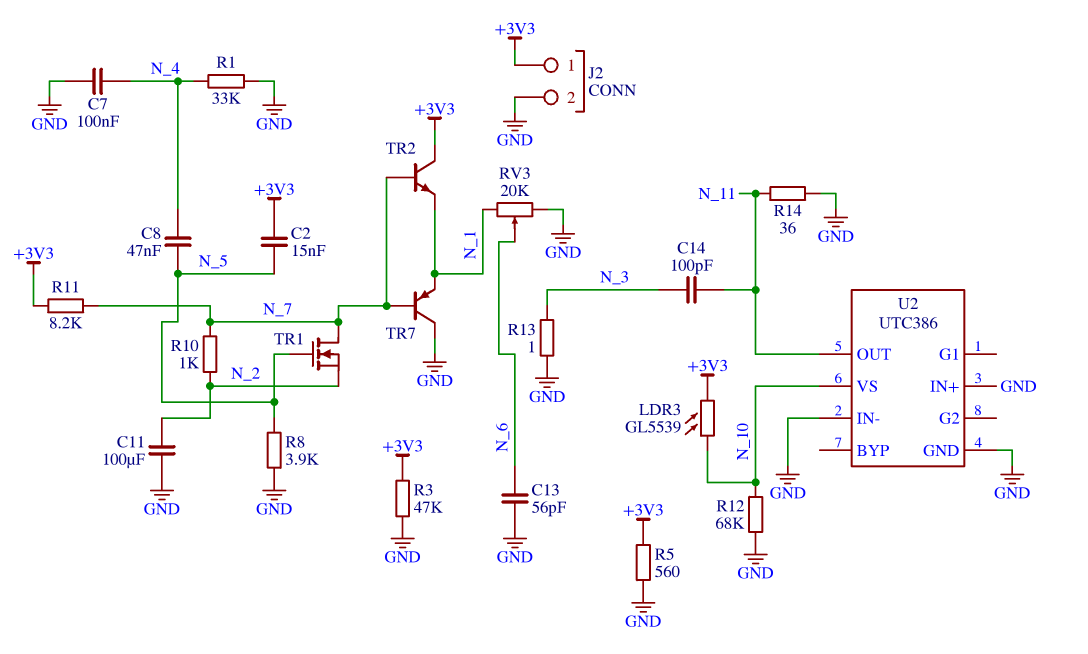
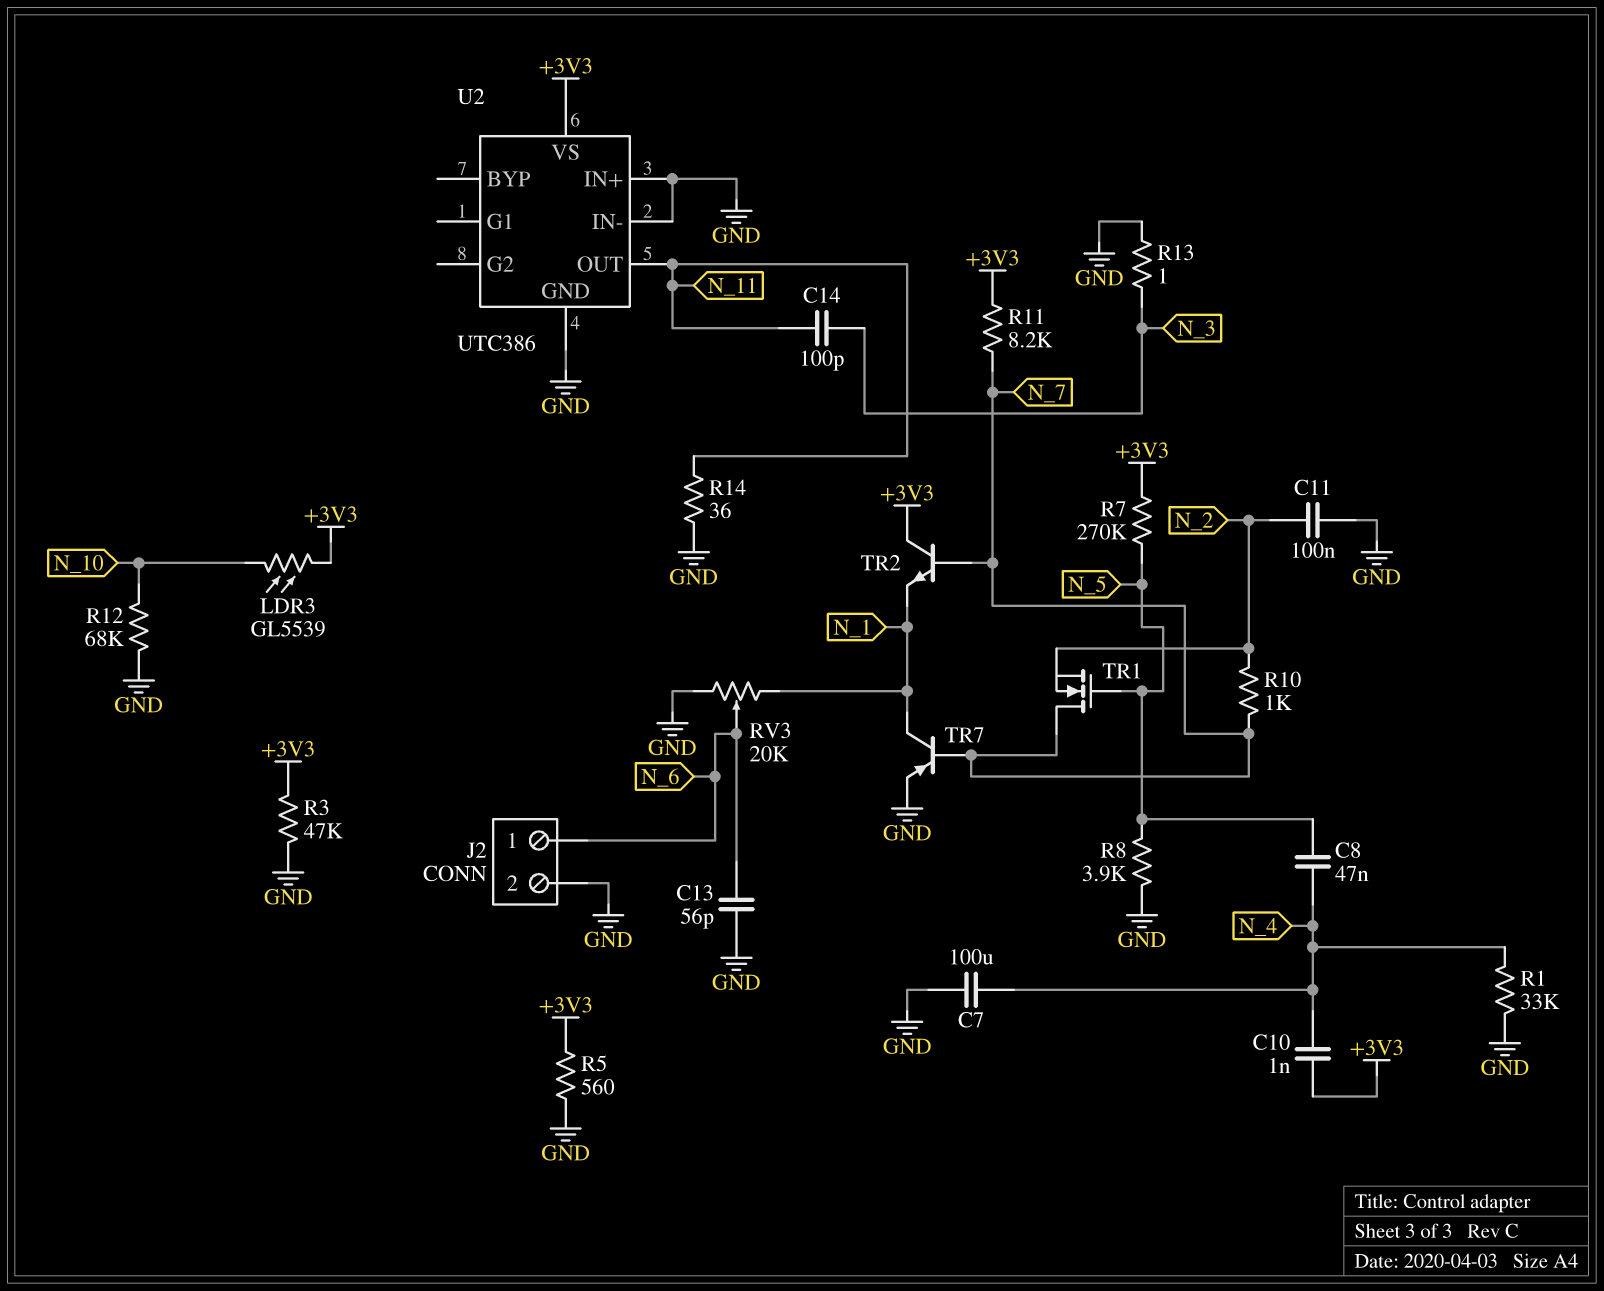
C2: 15nF (+3V3, N_5) -> none
C7: 100nF (GND, N_4) -> 100uF (GND, N_4)
C10: none -> 1nF (+3V3, N_4)
C11: 100uF (GND, N_2) -> 100nF (GND, N_2)
J2 pin 1: +3V3 -> N_6
R7: none -> 270k (+3V3, N_5)
TR7: PNP (B N_7, C GND, E N_1) -> PNP (B N_7, C N_1, E GND)
U2 pin VS: N_10 -> +3V3

